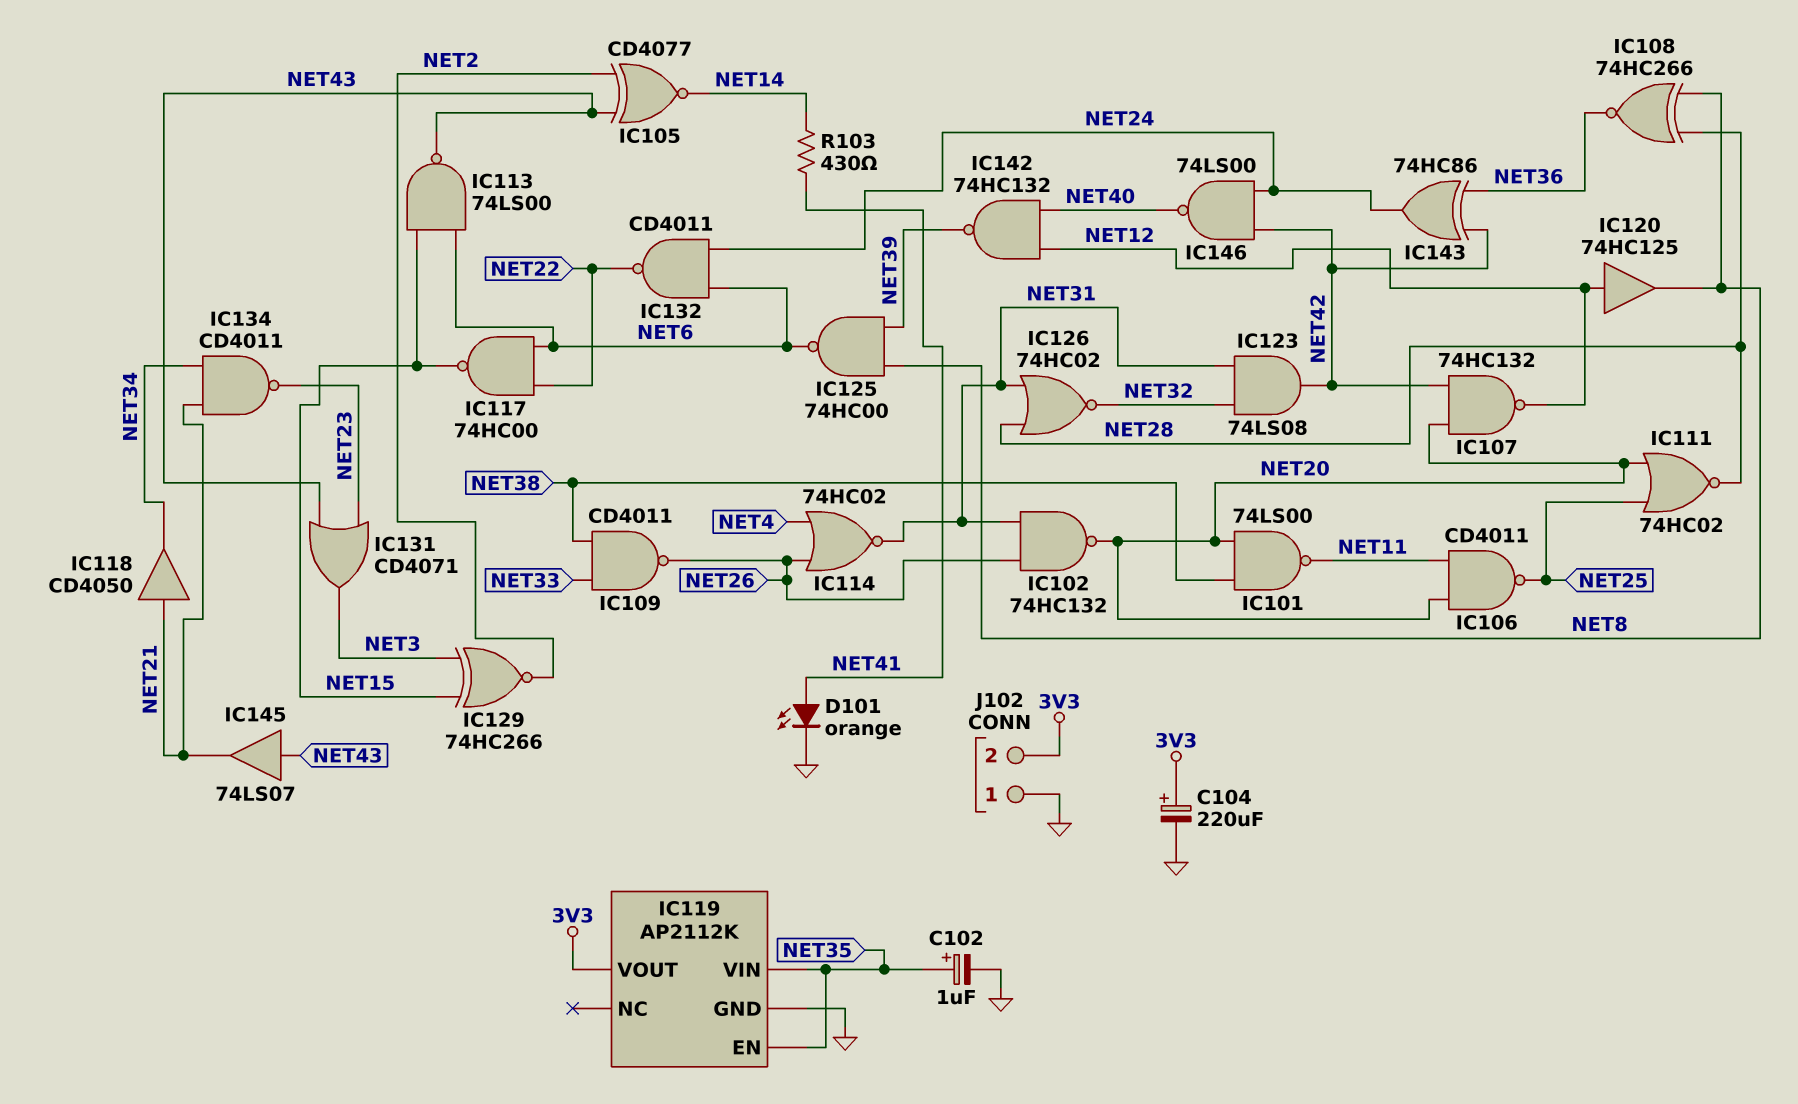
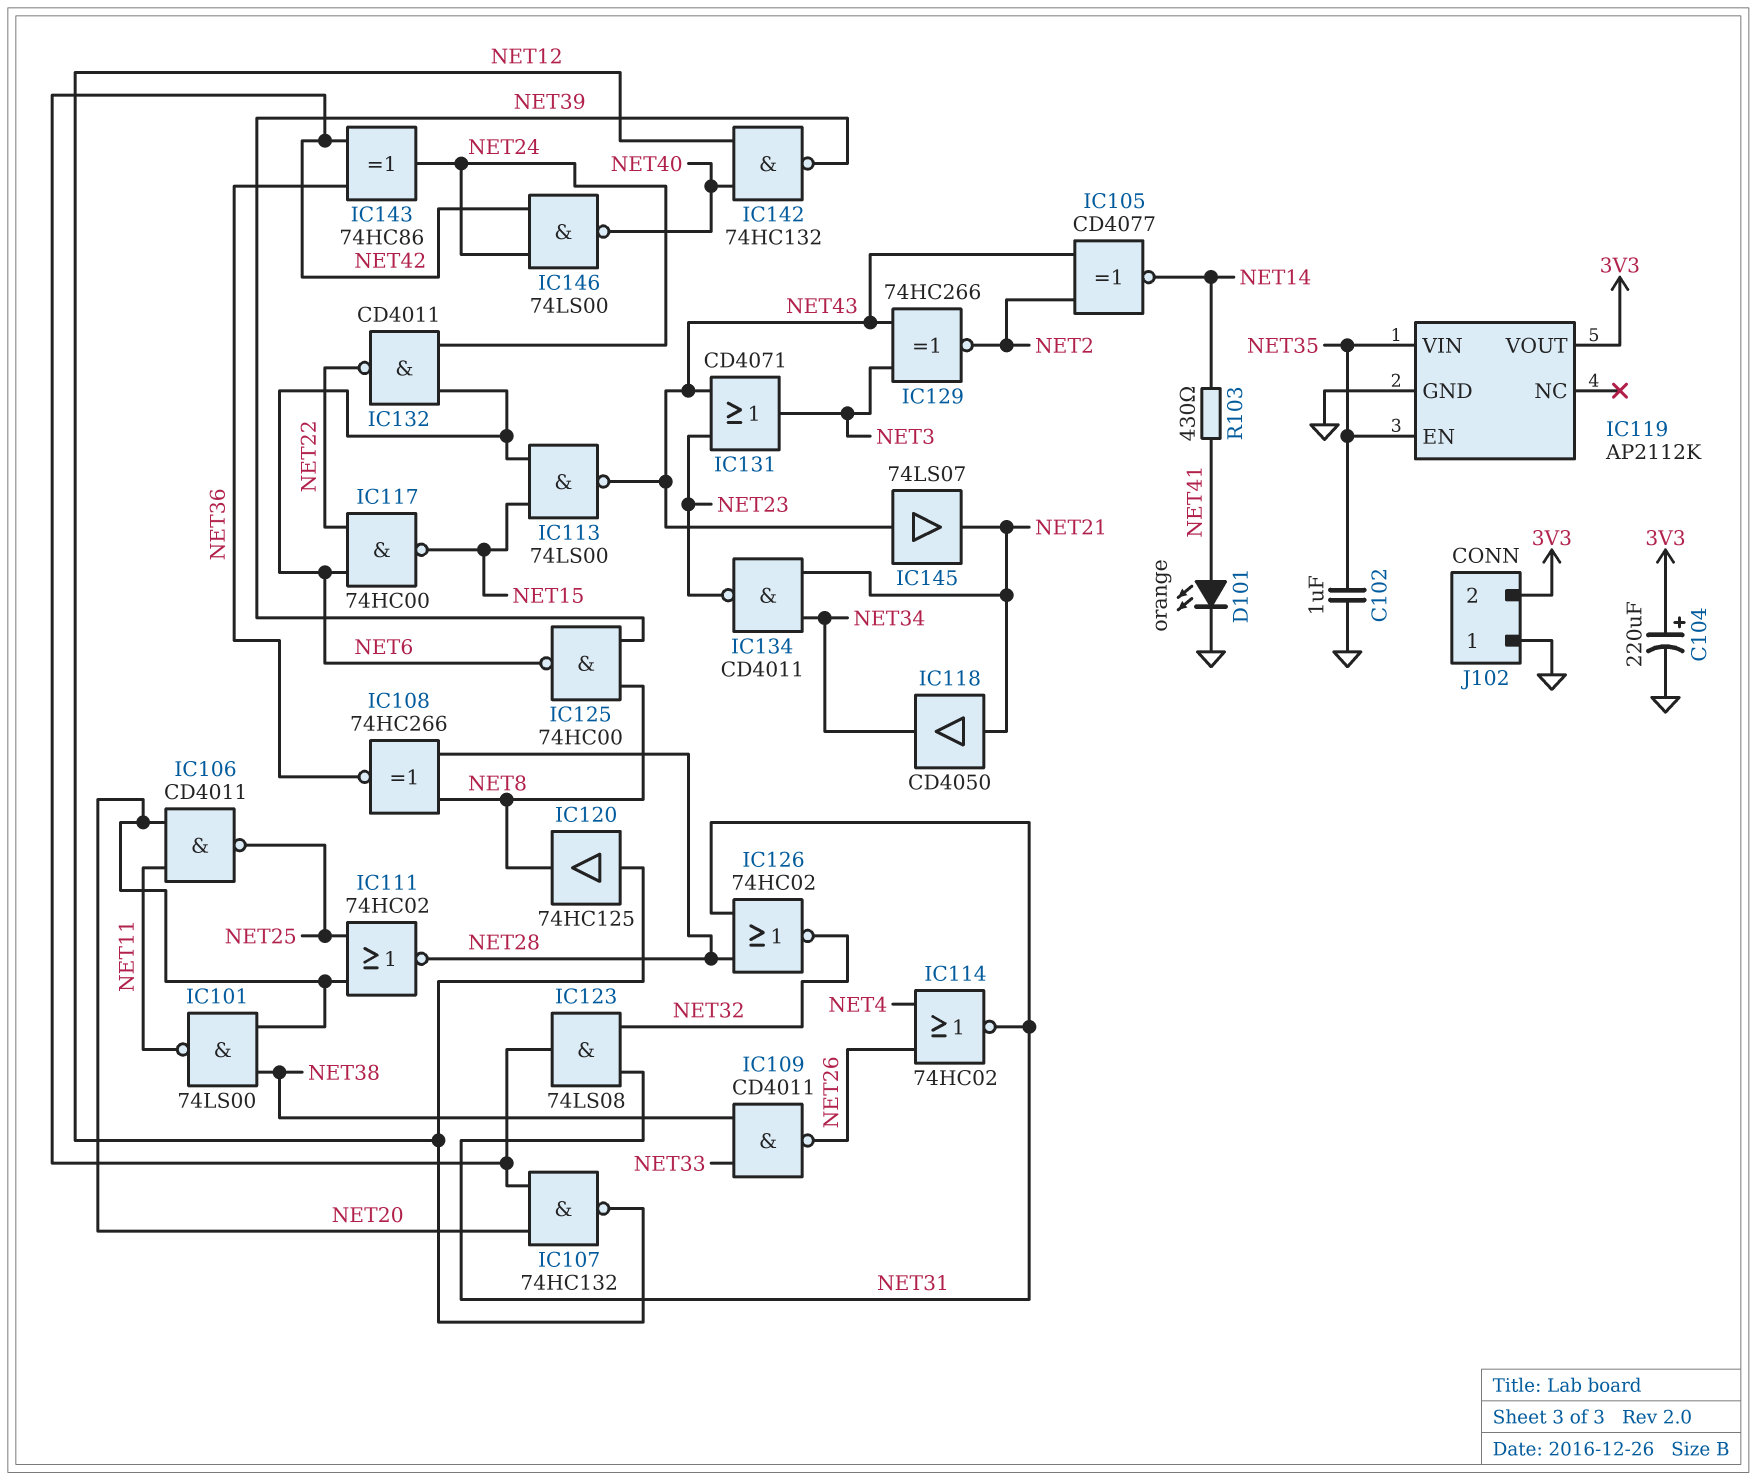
C102: 1uF (plus NET35, minus GND) -> 1uF (GND, NET35)
IC102: NAND 74HC132 (in NET26, in NET31, out NET20) -> none
IC129: XNOR 74HC266 (in NET3, in NET15, out NET2) -> XNOR 74HC266 (in NET3, in NET43, out NET2)

